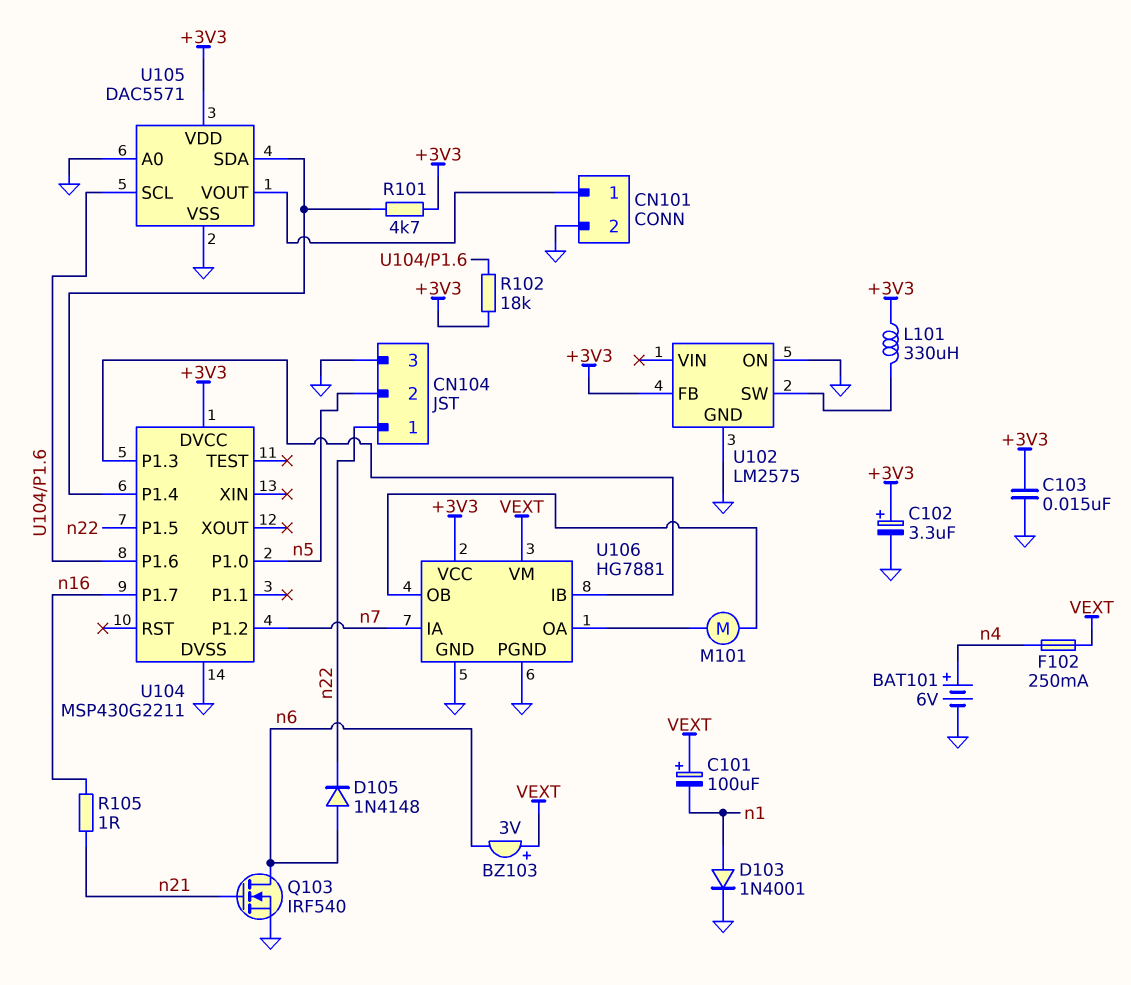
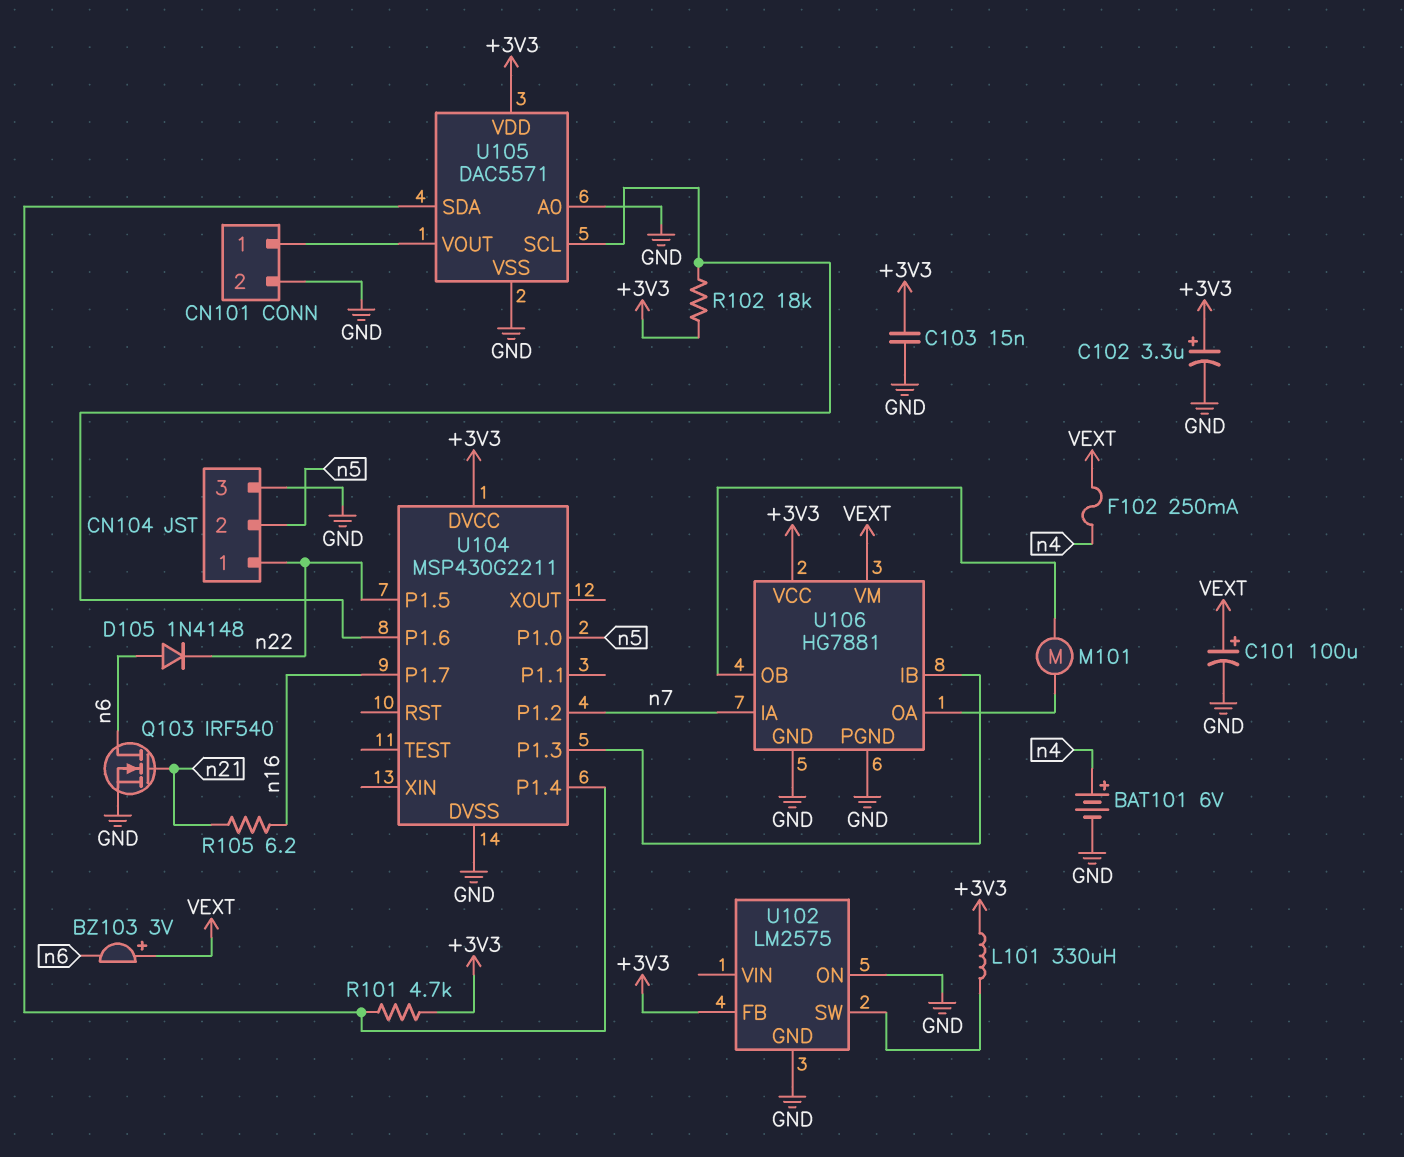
C101: 100uF (plus VEXT, minus n1) -> 100uF (plus VEXT, minus GND)
D103: diode 1N4001 (A n1, K GND) -> none
R105: 1 (n16, n21) -> 6.2 (n16, n21)

